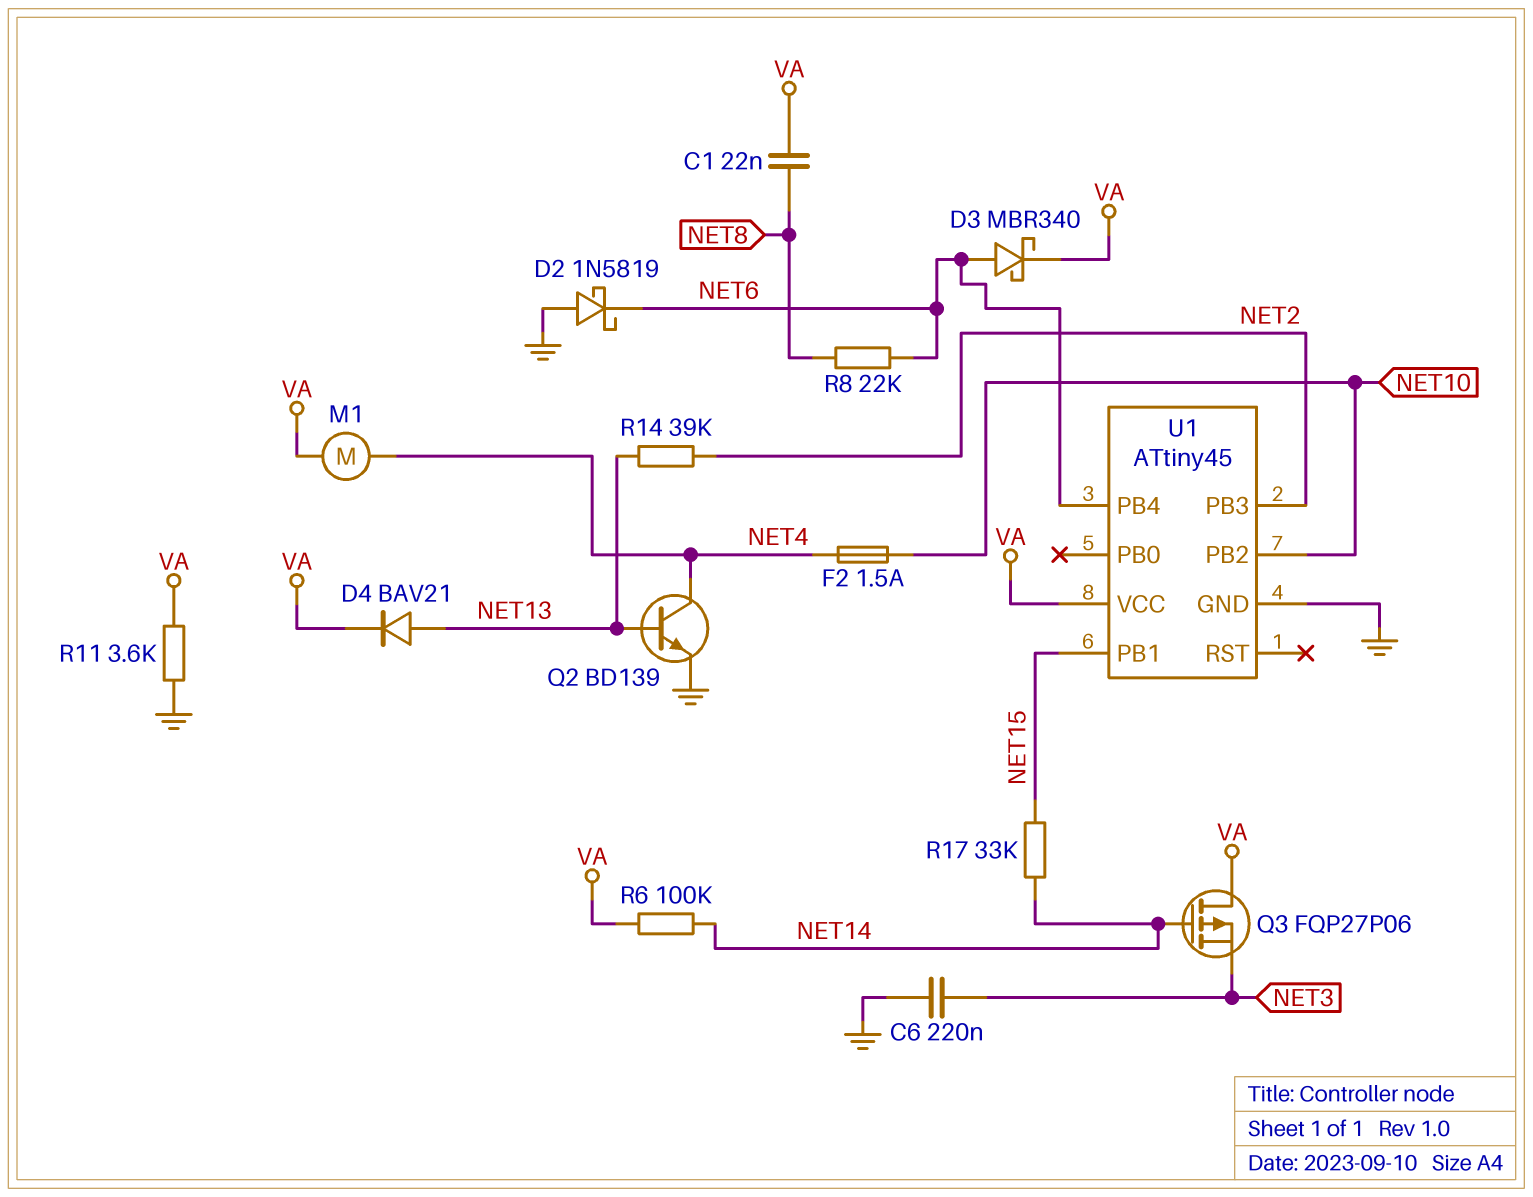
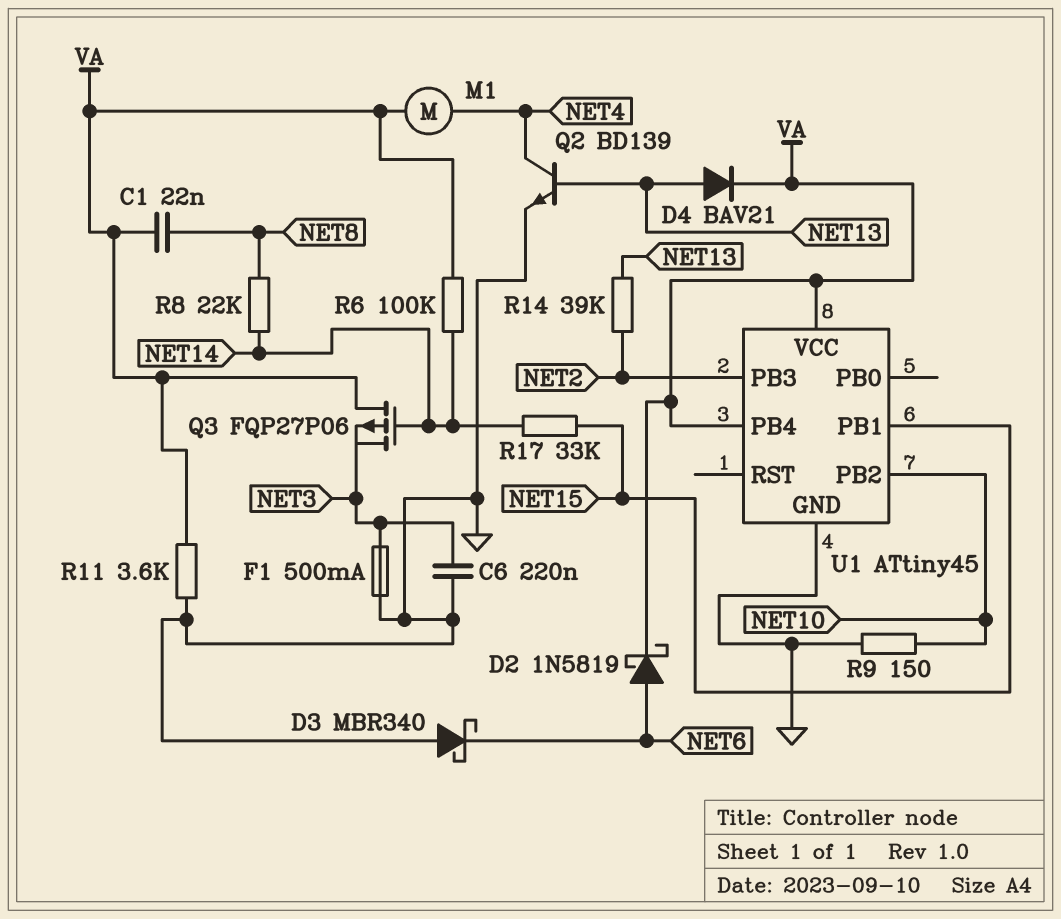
D2: schottky 1N5819 (A GND, K NET6) -> schottky 1N5819 (A NET6, K VA)
D3: schottky MBR340 (A NET6, K VA) -> schottky MBR340 (A GND, K NET6)
F1: none -> 500mA (GND, NET3)
F2: 1.5A (NET4, NET10) -> none
R8: 22k (NET6, NET8) -> 22k (NET8, NET14)
R9: none -> 150 (GND, NET10)
U1 pin PB4: NET6 -> VA

